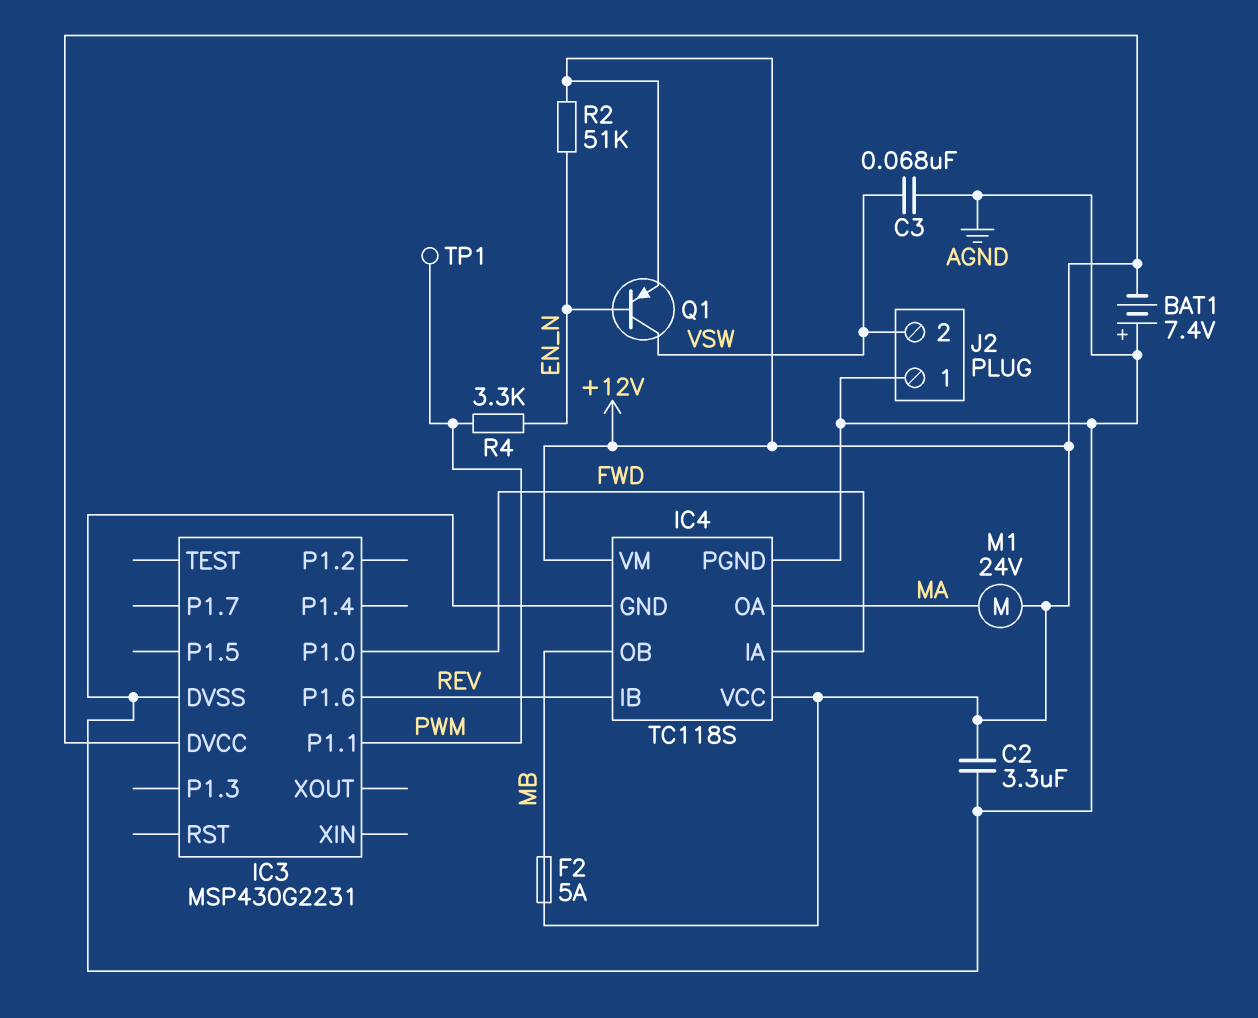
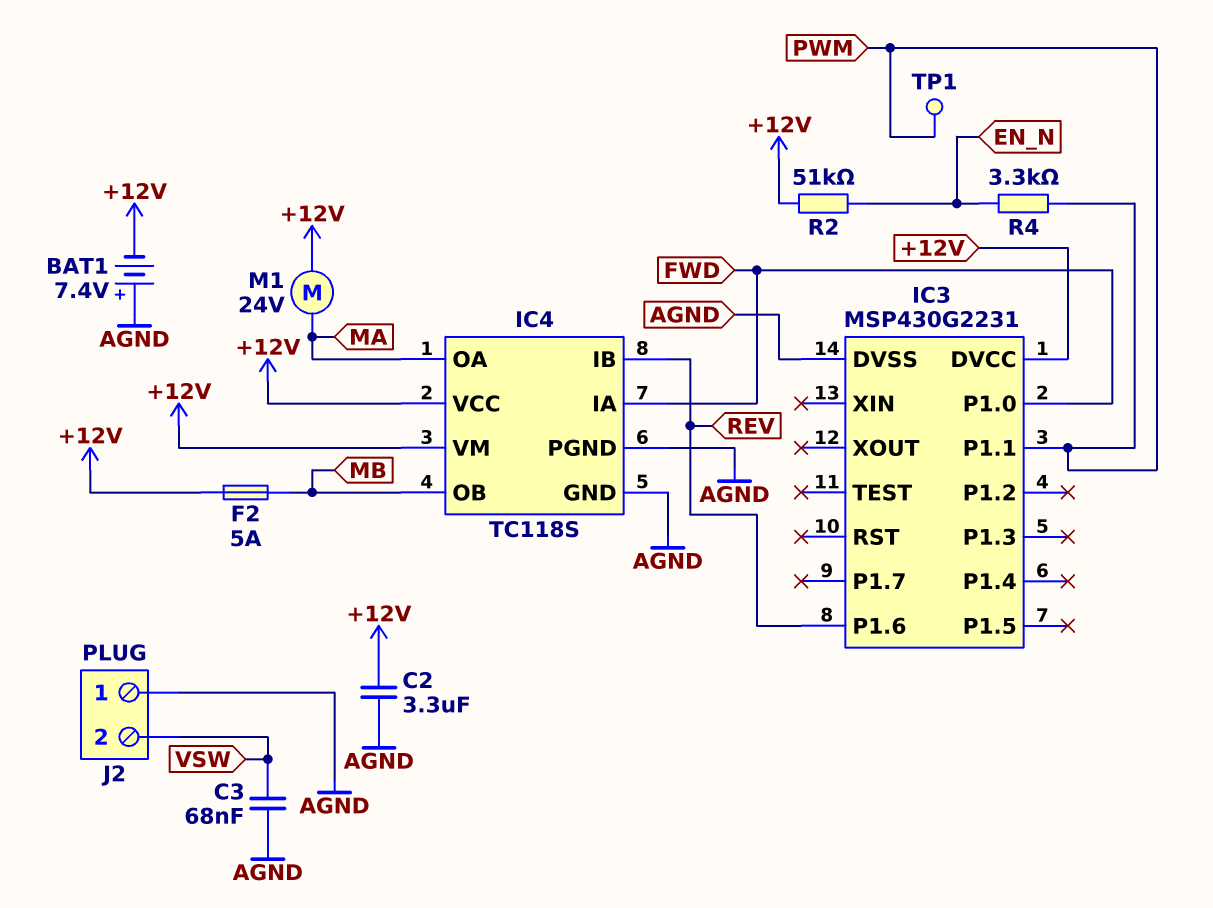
Q1: PNP (B EN_N, C VSW, E +12V) -> none

